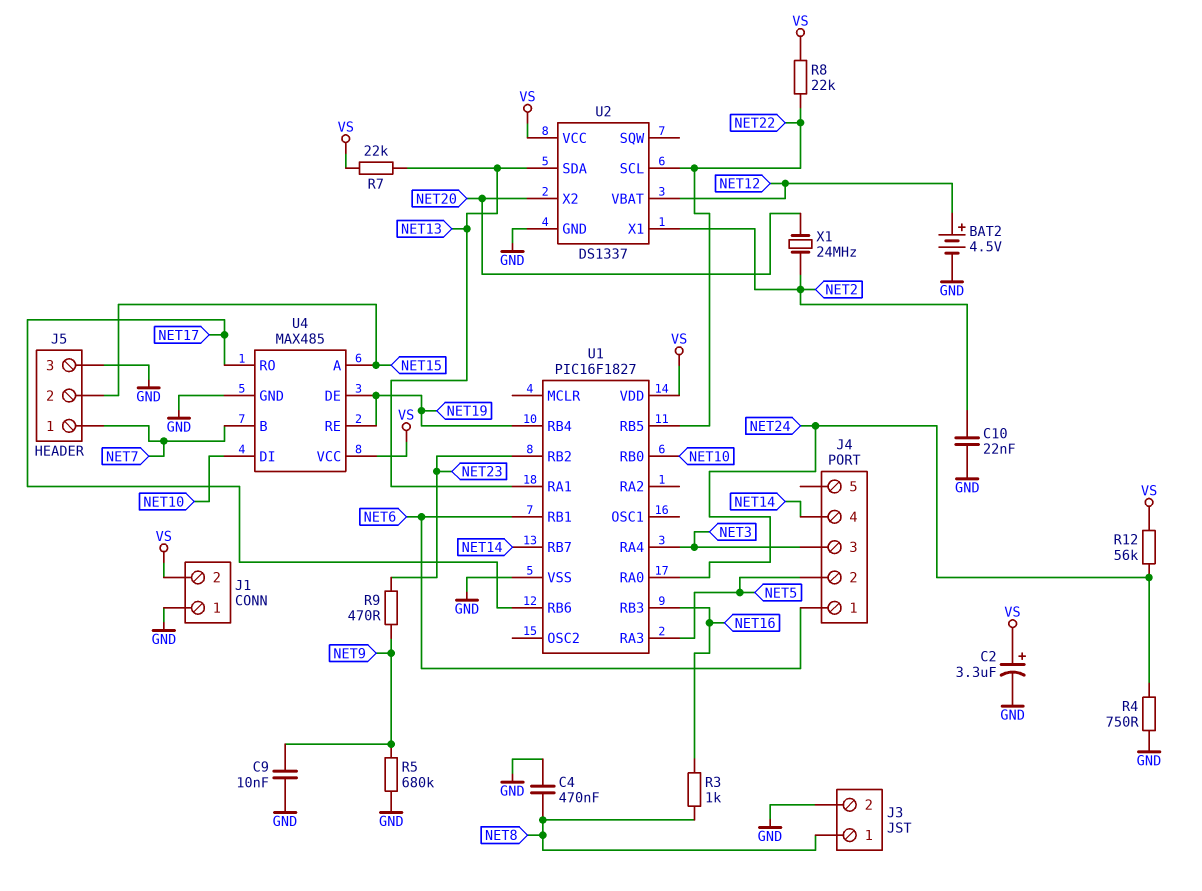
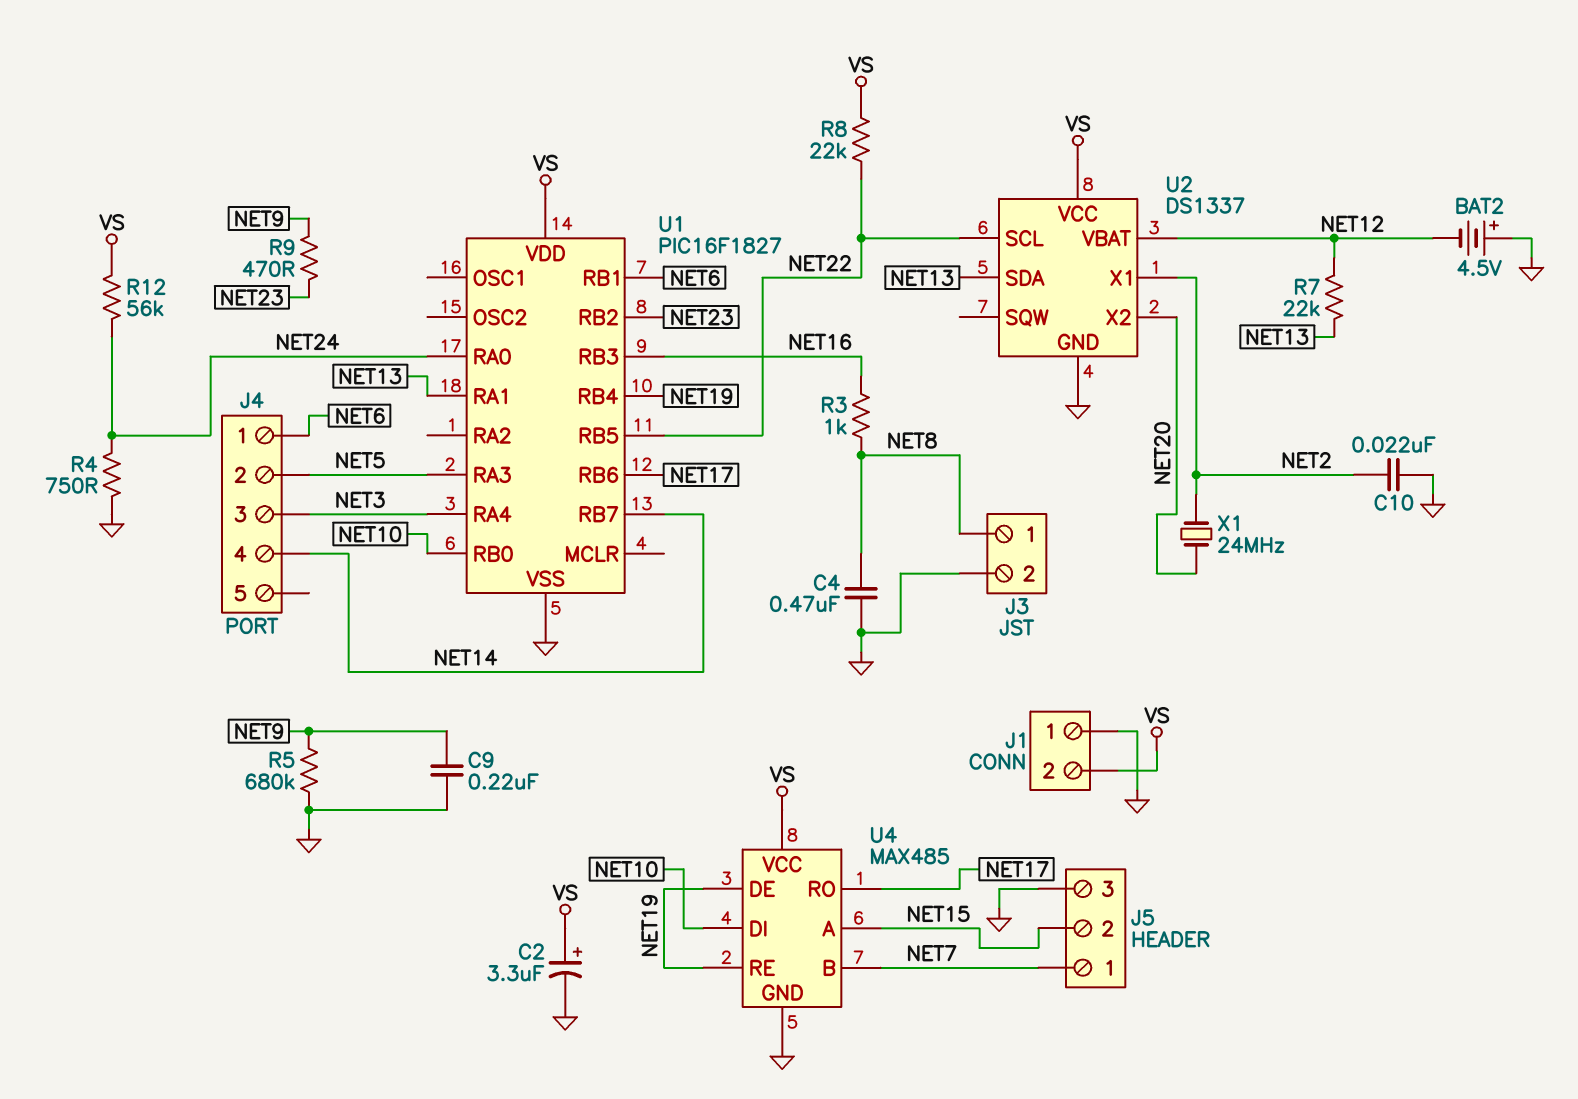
BAT2: 4.5V (plus NET12, minus GND) -> 4.5V (plus GND, minus NET12)
C9: 10nF (GND, NET9) -> 220nF (GND, NET9)
R7: 22k (NET13, VS) -> 22k (NET12, NET13)

